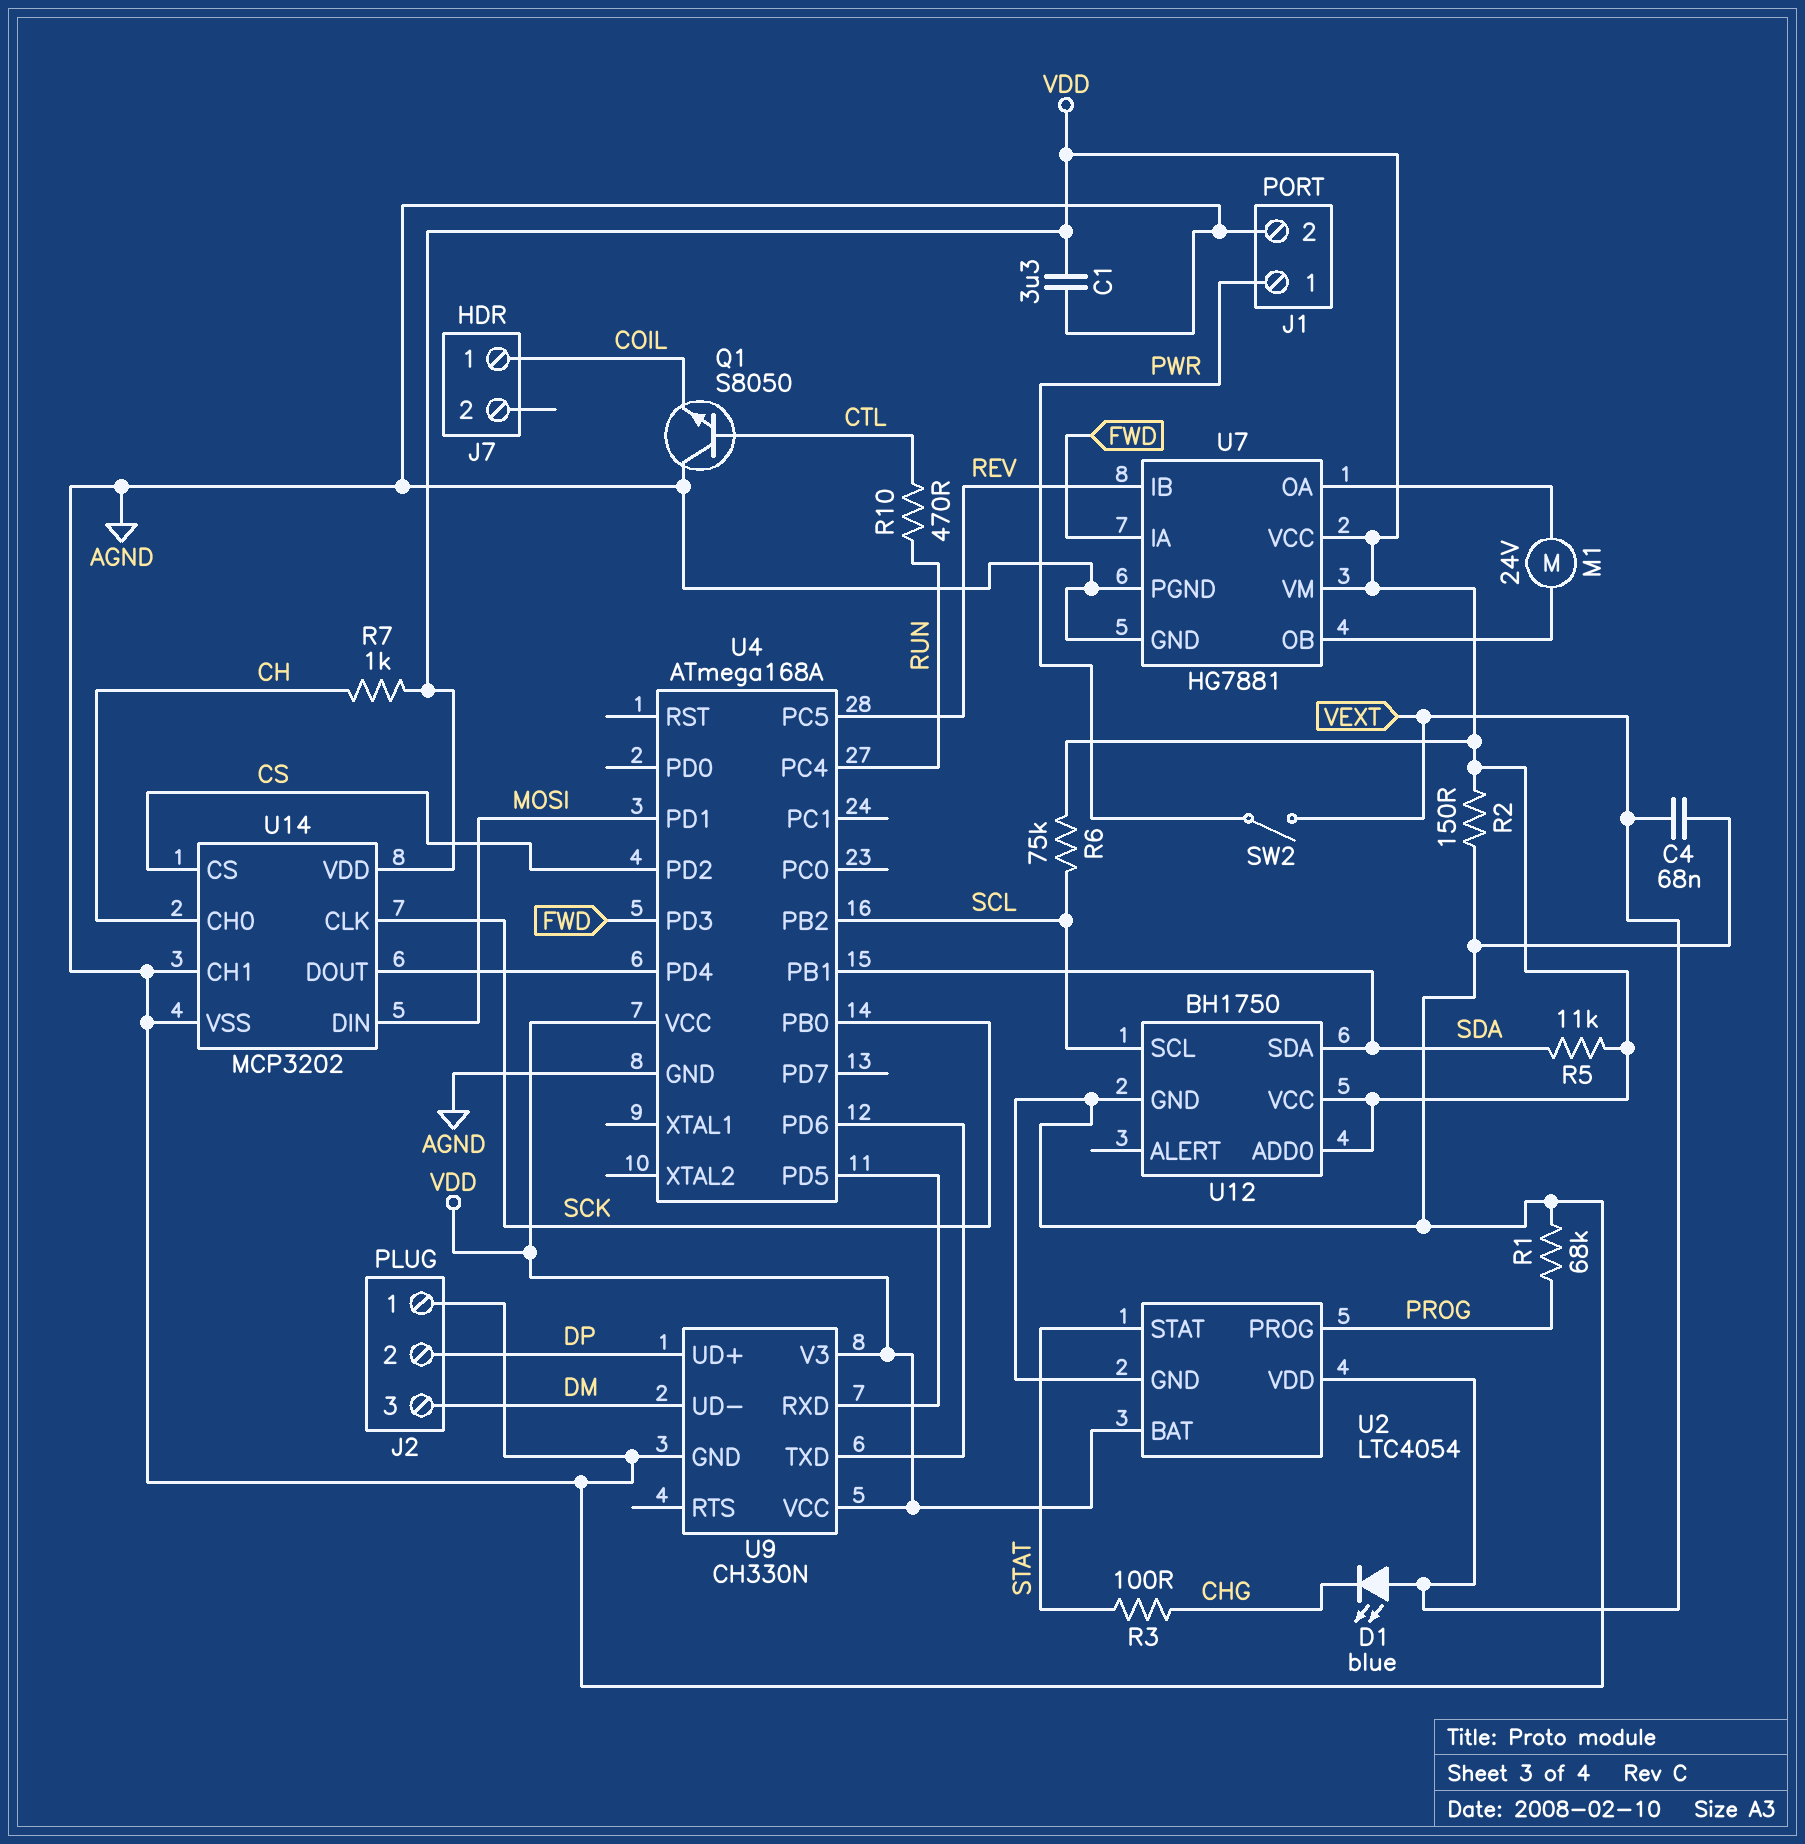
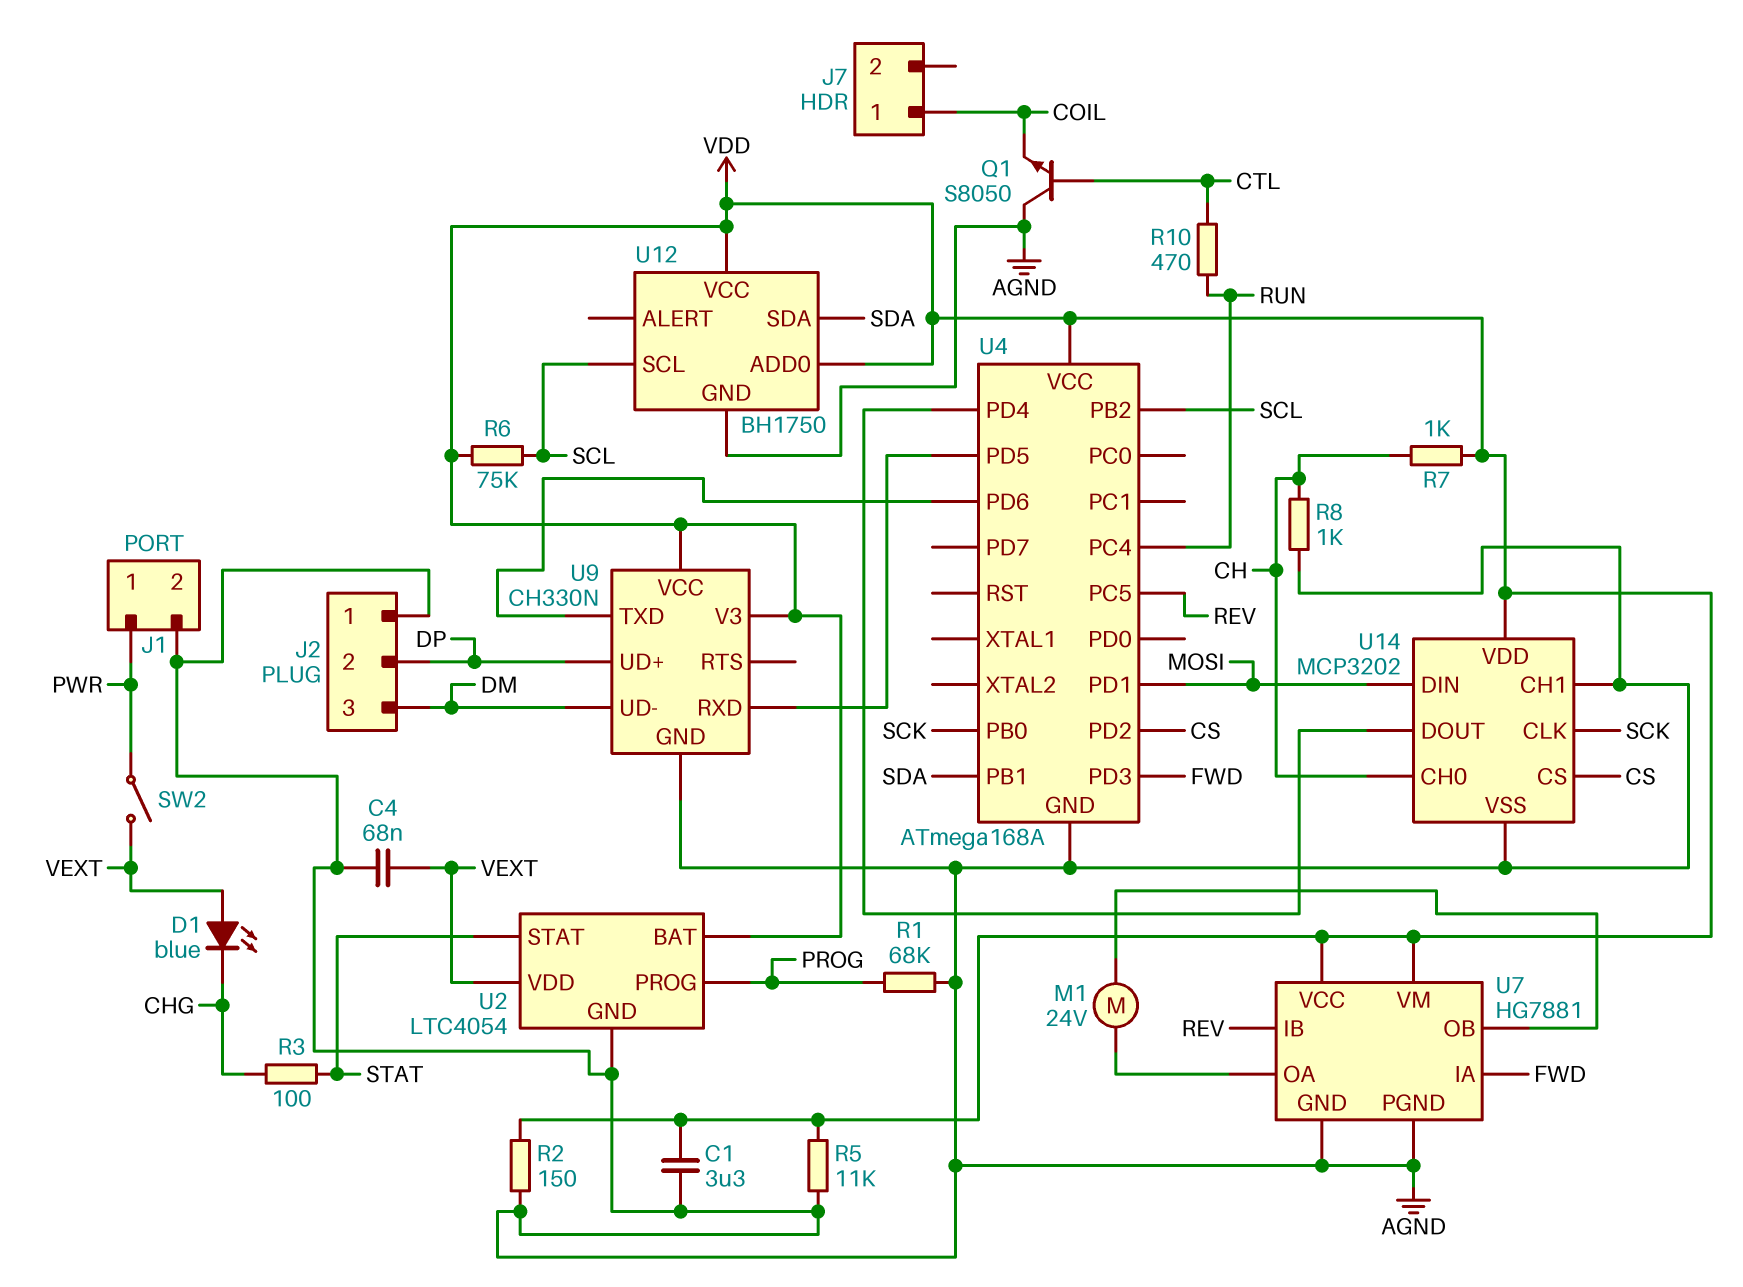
R5: 11k (SDA, VDD) -> 11k (AGND, VDD)
R8: none -> 1k (AGND, CH)

